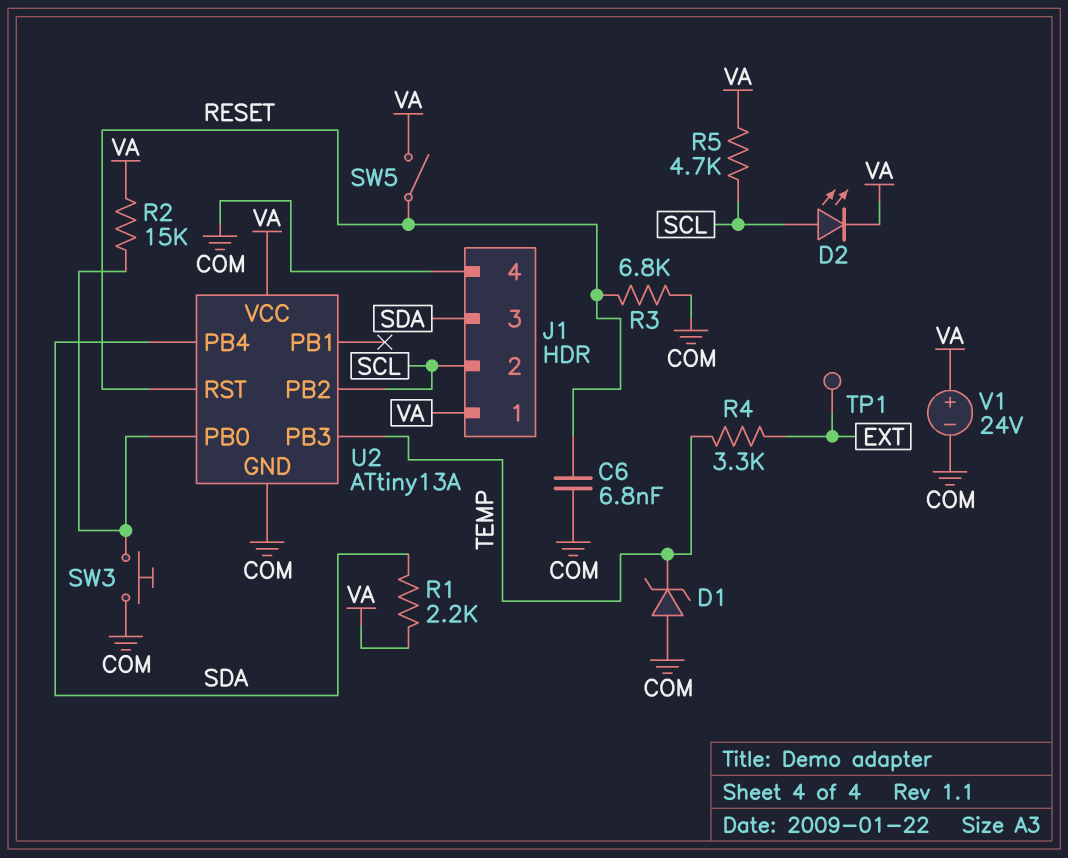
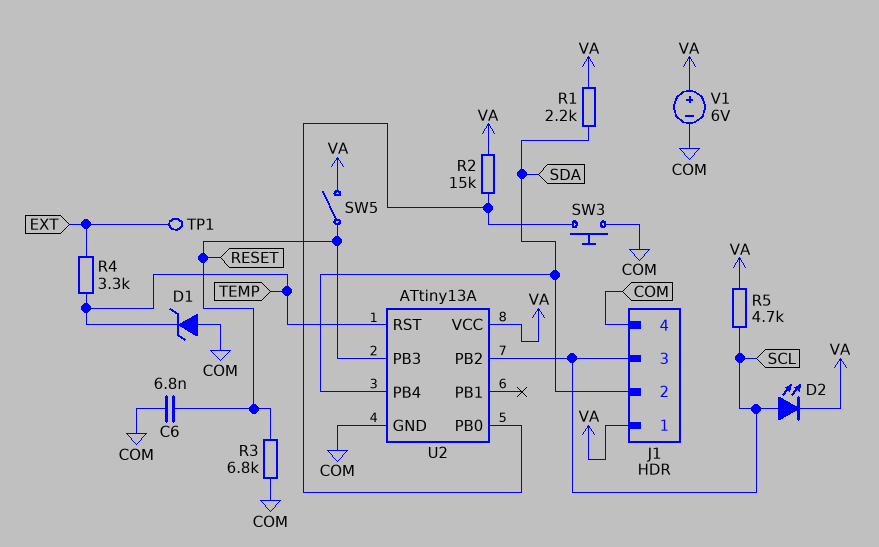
J1 pin 2: SCL -> SDA
J1 pin 3: SDA -> SCL
U2 pin PB3: TEMP -> RESET
U2 pin RST: RESET -> TEMP
V1: 24V (plus VA, minus COM) -> 6V (plus VA, minus COM)

